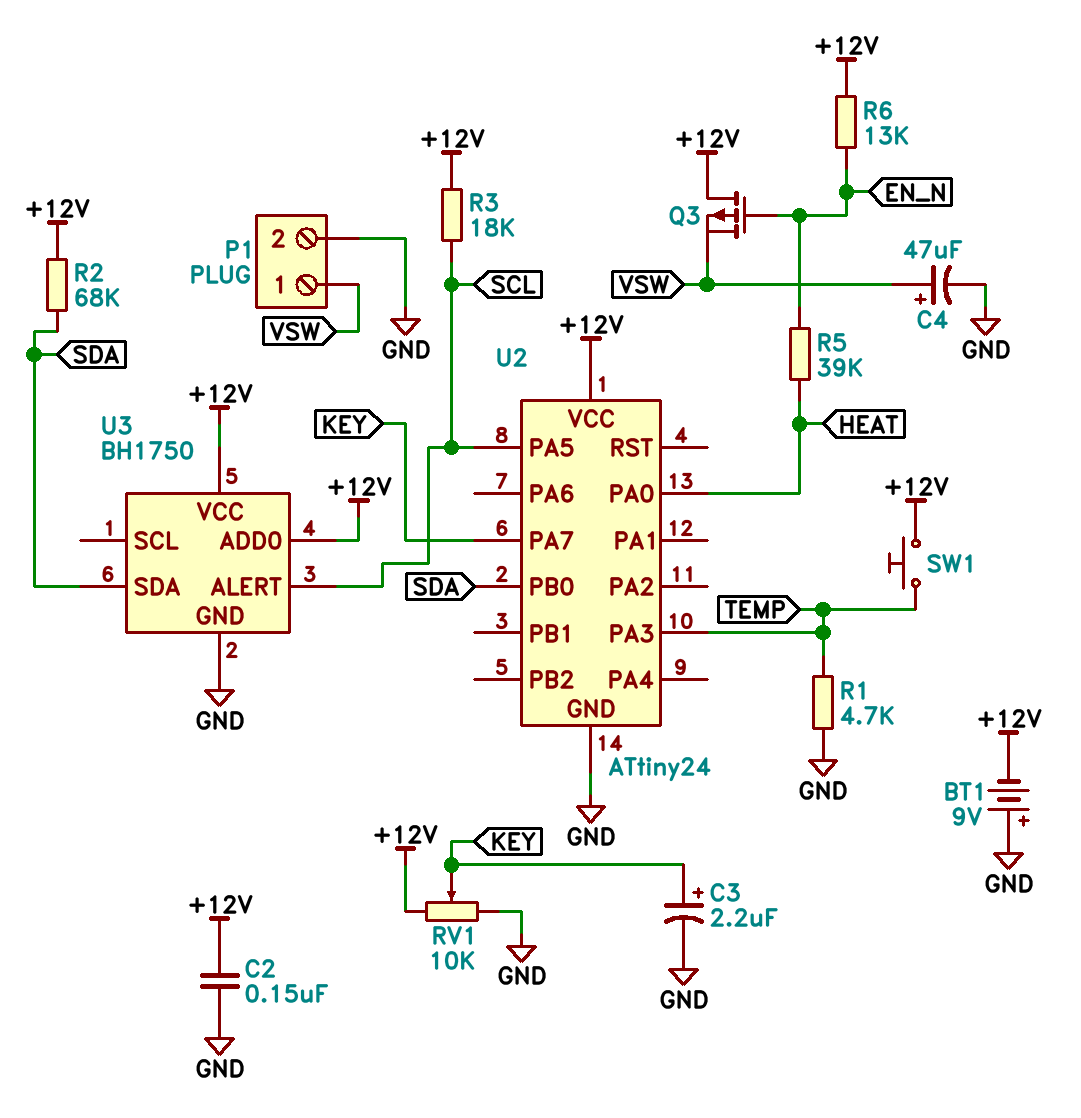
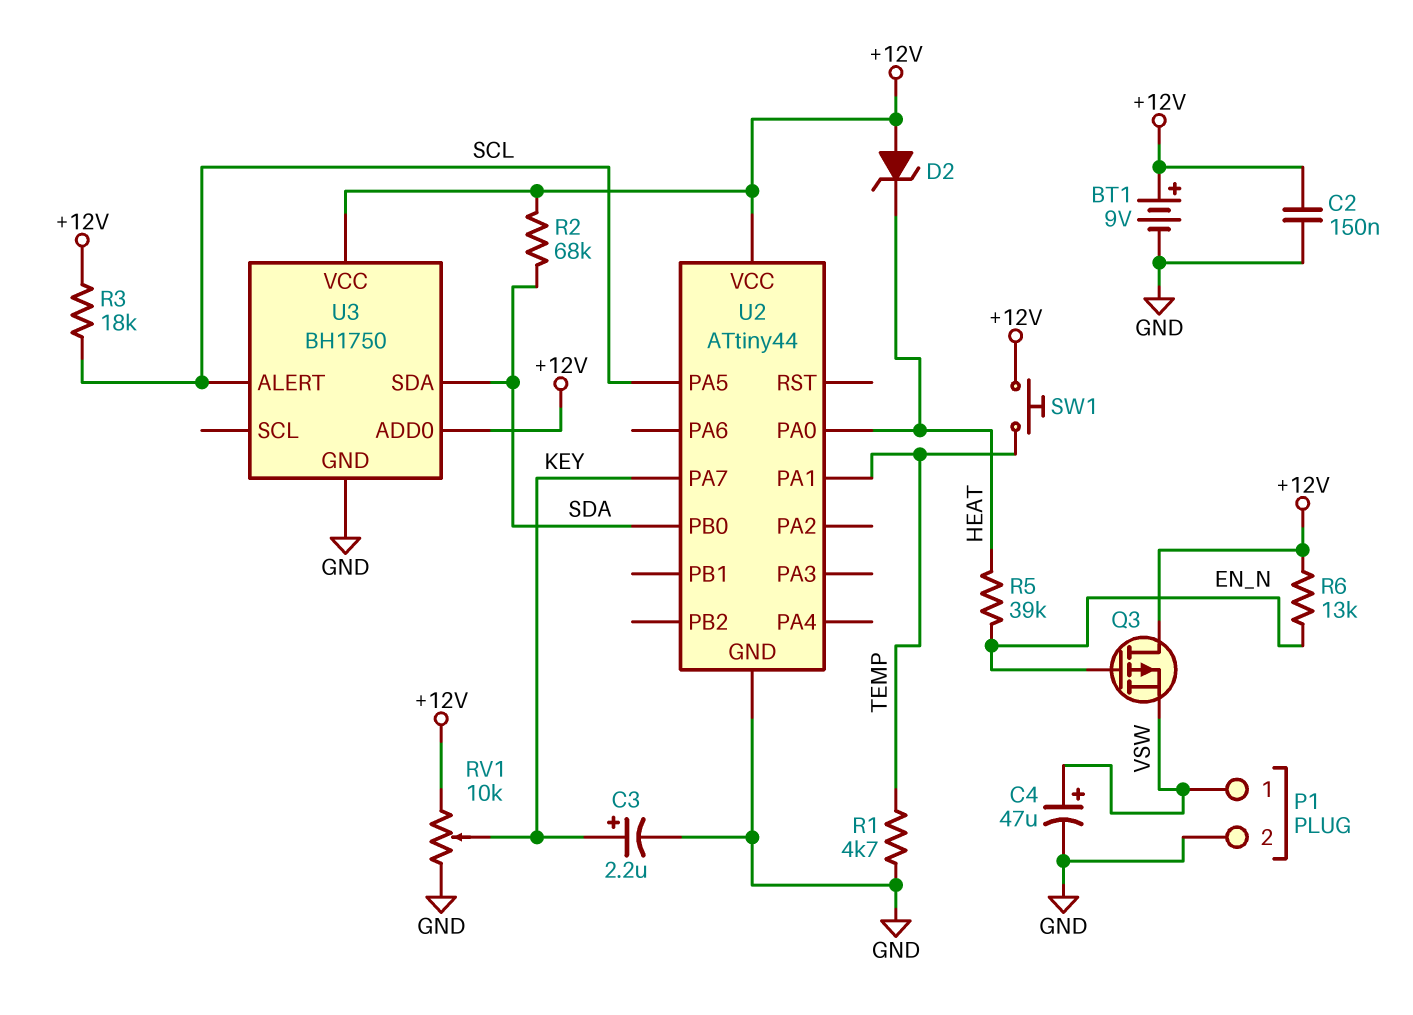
BT1: 9V (plus GND, minus +12V) -> 9V (plus +12V, minus GND)
D2: none -> zener (A +12V, K HEAT)
U2: ATtiny24 -> ATtiny44
U2 pin PA1: none -> TEMP
U2 pin PA3: TEMP -> none

